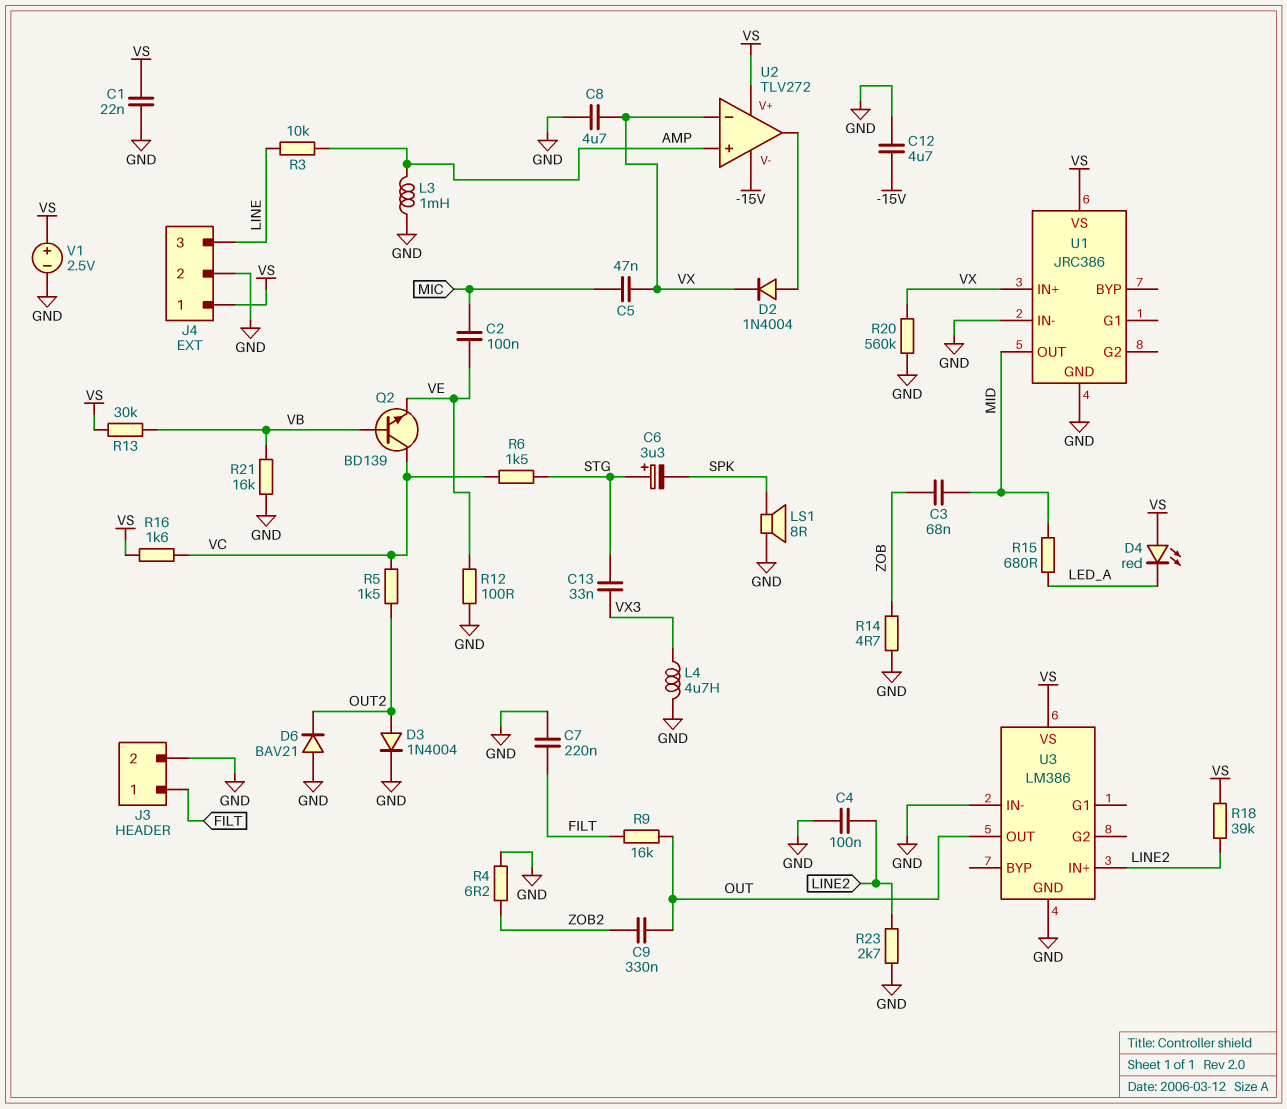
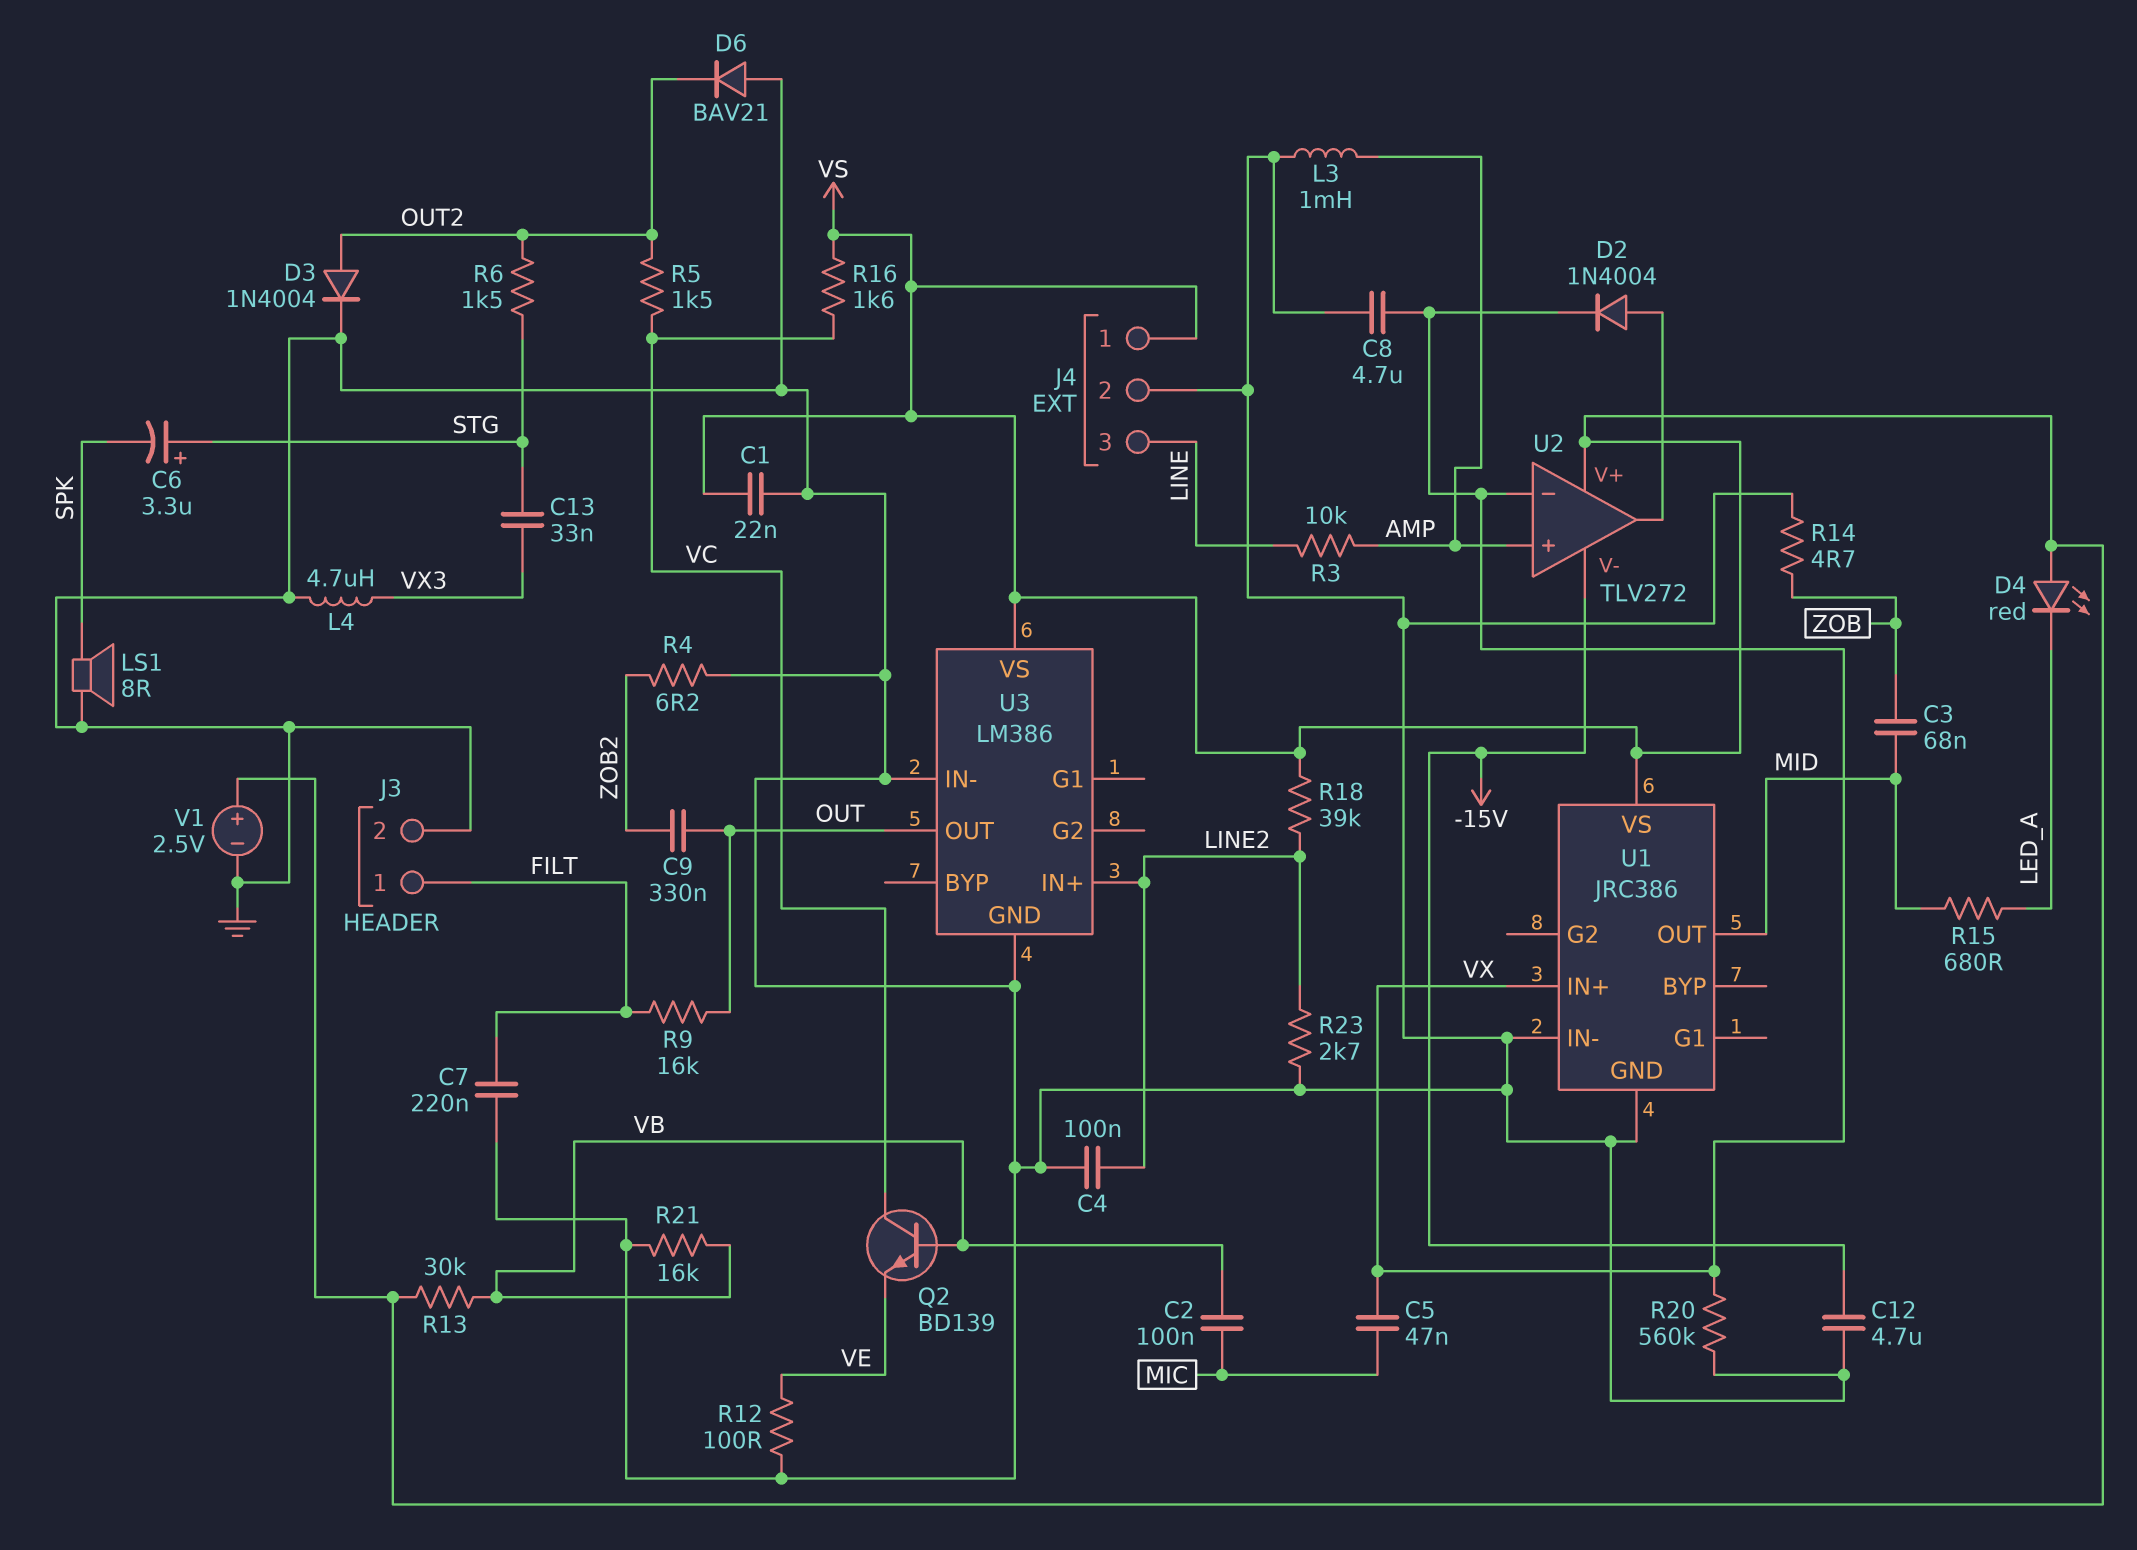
C2: 100nF (MIC, VE) -> 100nF (MIC, VB)
R6: 1.5k (STG, VC) -> 1.5k (OUT2, STG)

